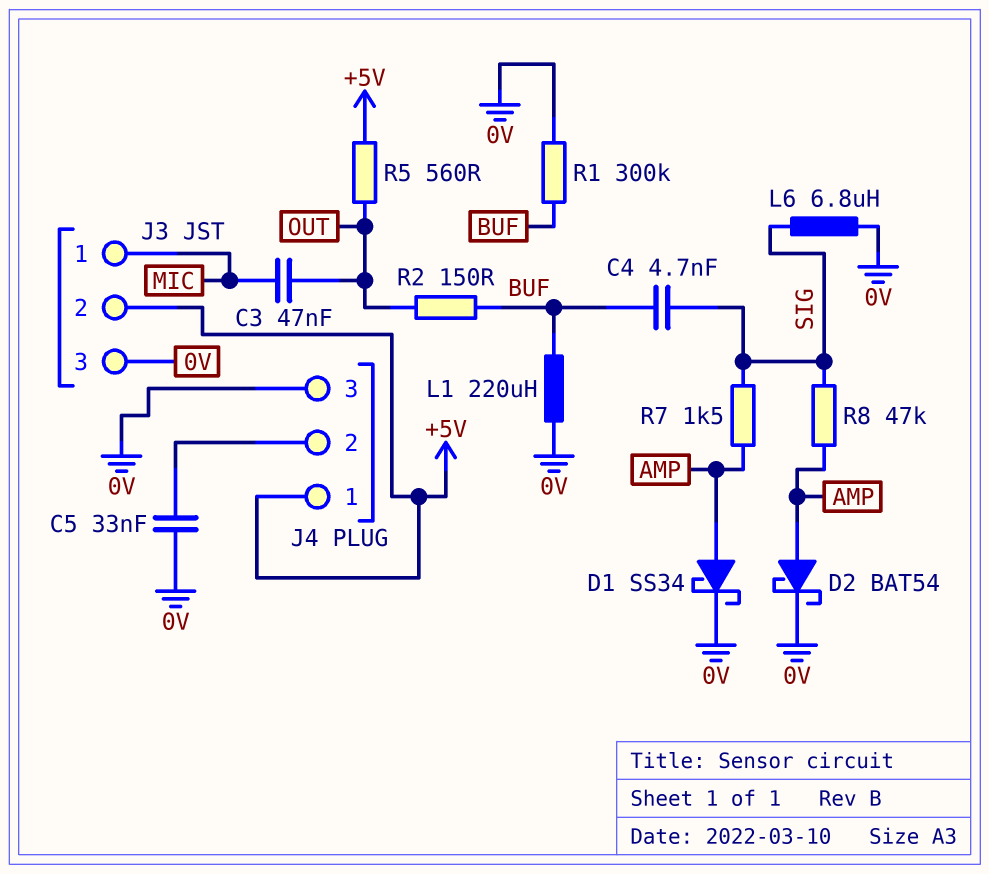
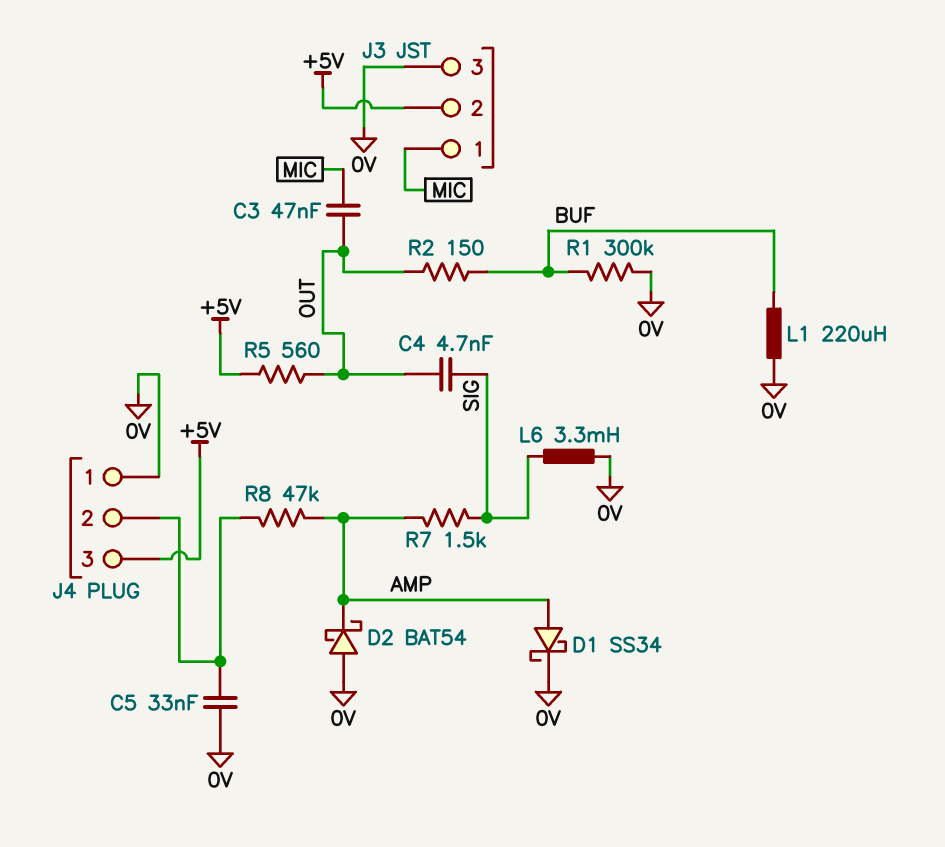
C4: 4.7nF (BUF, SIG) -> 4.7nF (OUT, SIG)
D2: schottky BAT54 (A AMP, K 0V) -> schottky BAT54 (A 0V, K AMP)
J4 pin 1: +5V -> 0V
J4 pin 3: 0V -> +5V
L6: 6.8uH (0V, SIG) -> 3.3mH (0V, SIG)
R8: 47k (AMP, SIG) -> 47k (AMP, J4/2)

